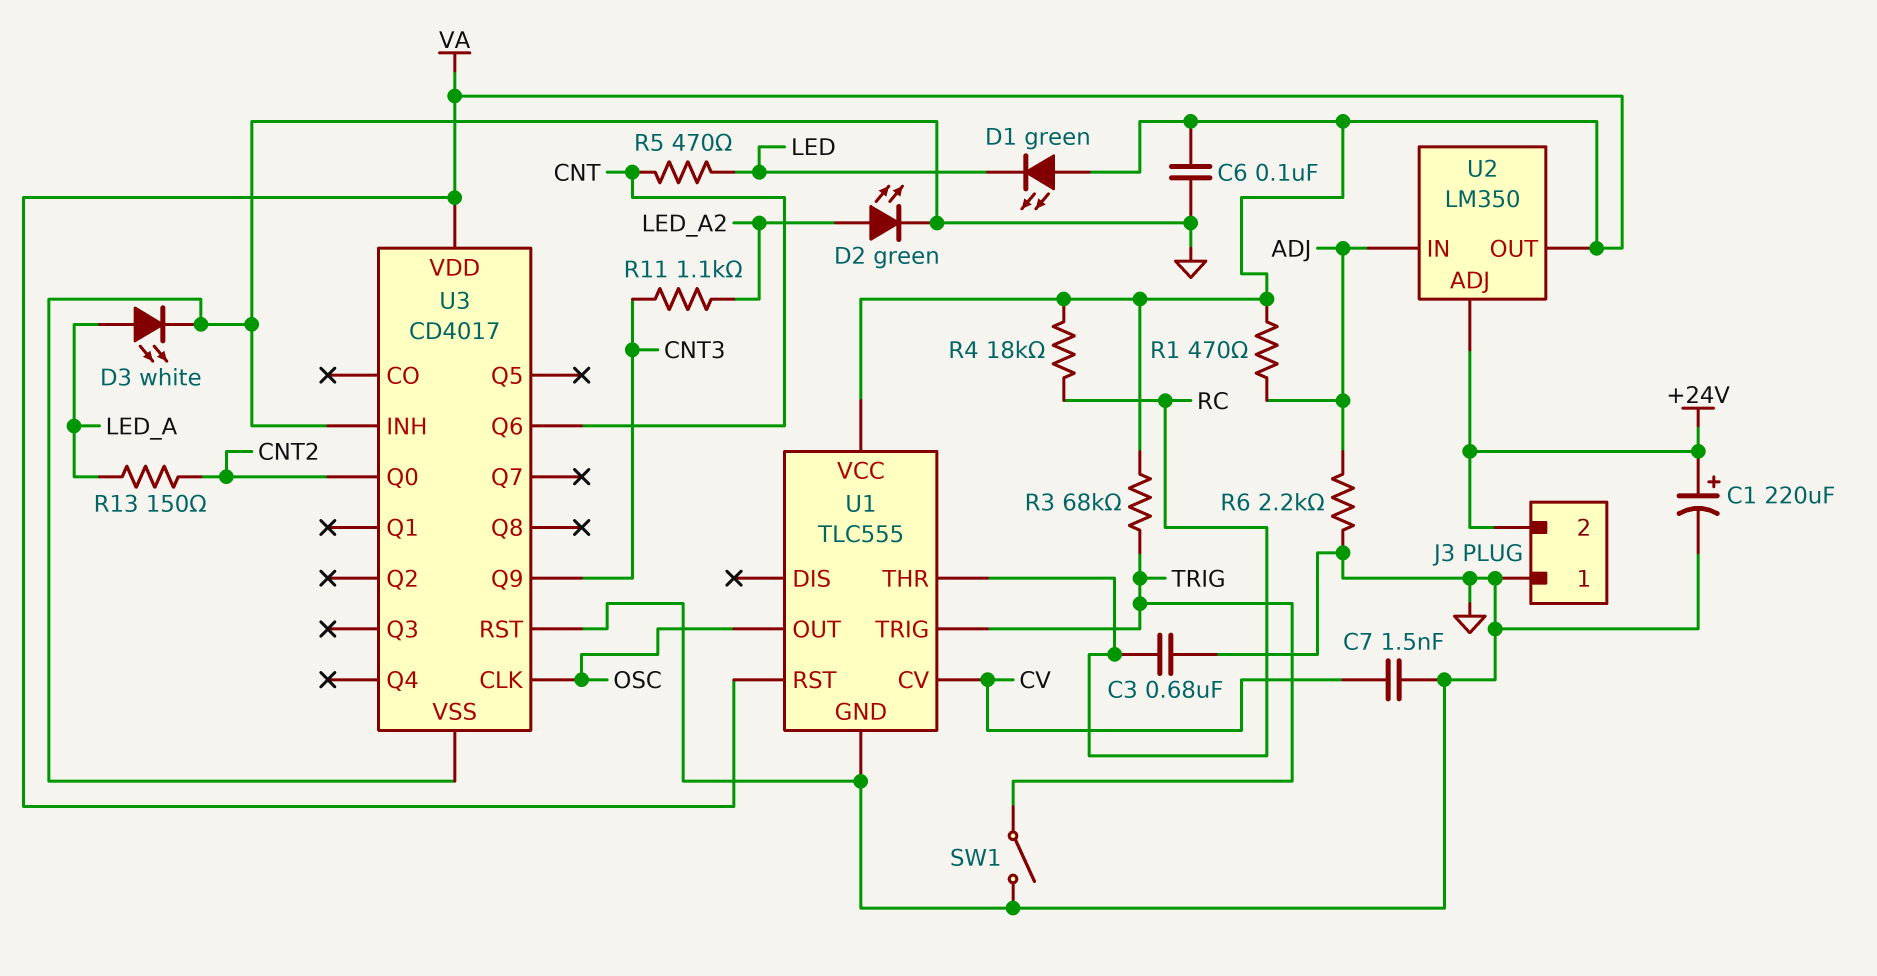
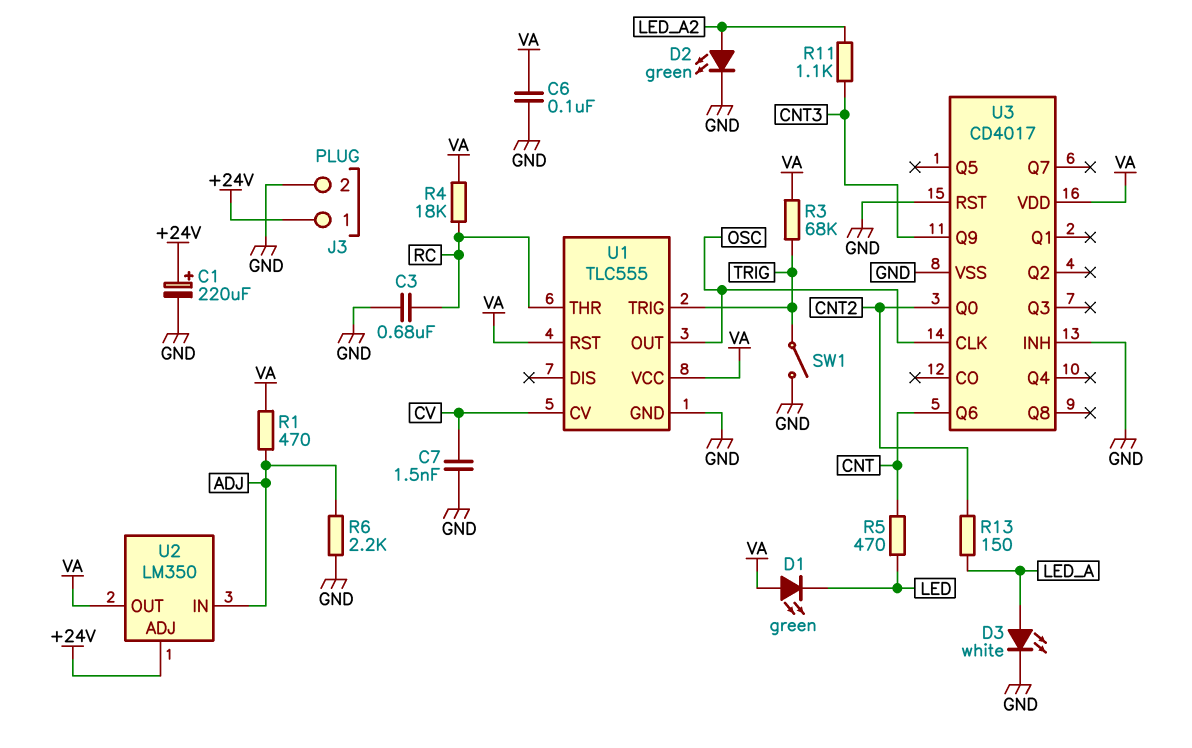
J3 pin 1: GND -> +24V
J3 pin 2: +24V -> GND

